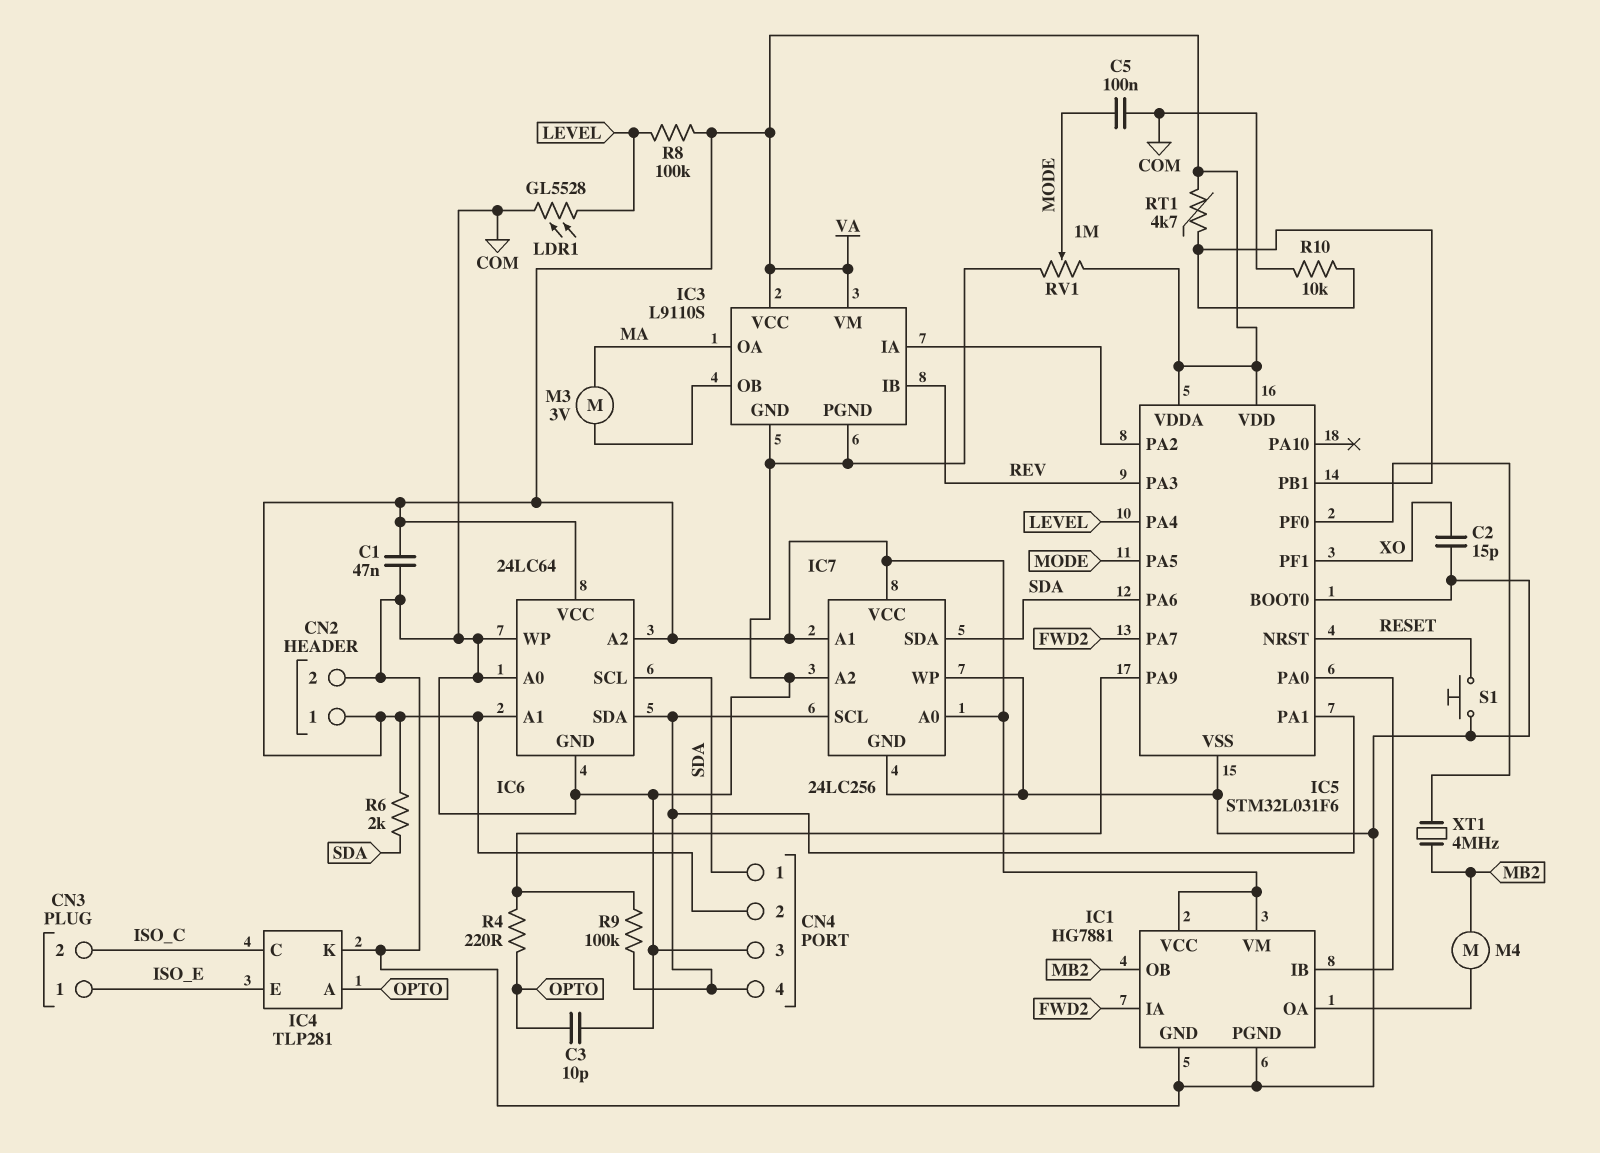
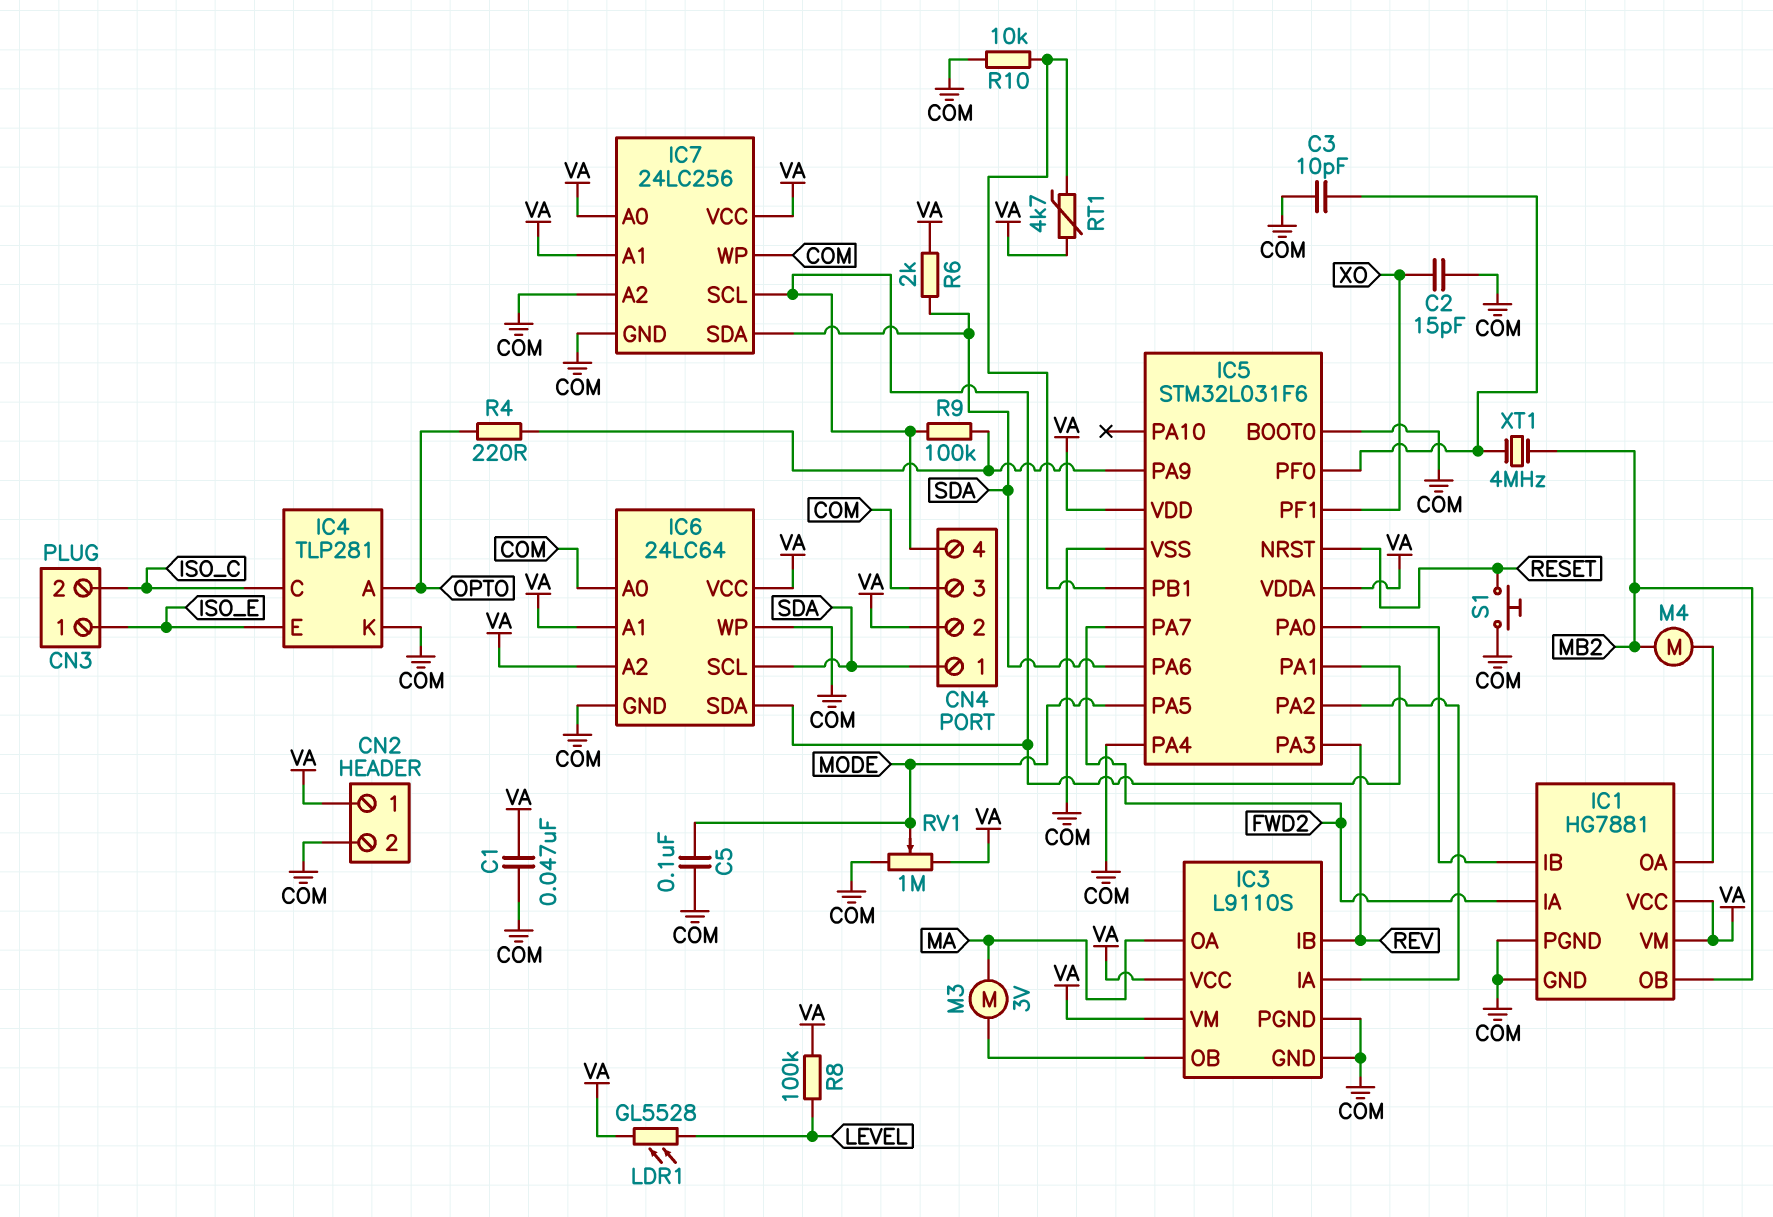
C3: 10pF (COM, OPTO) -> 10pF (COM, IC5/PF0)
IC5 pin PA4: LEVEL -> COM
LDR1: GL5528 (COM, LEVEL) -> GL5528 (LEVEL, VA)

